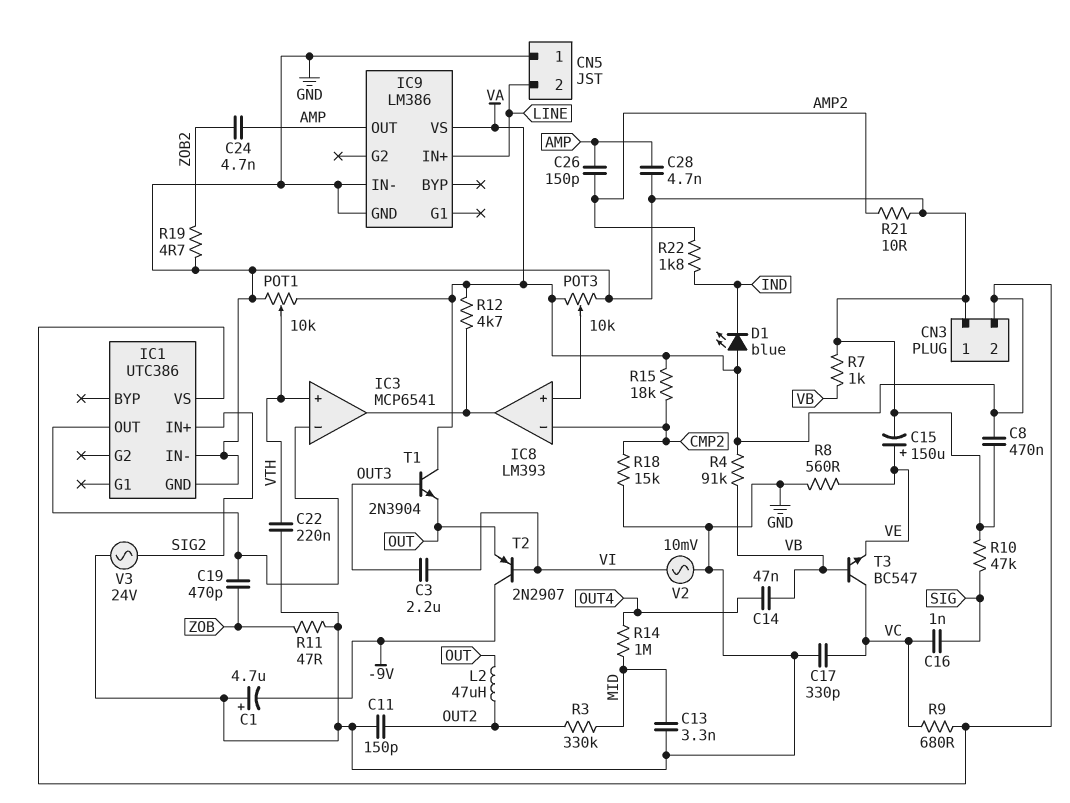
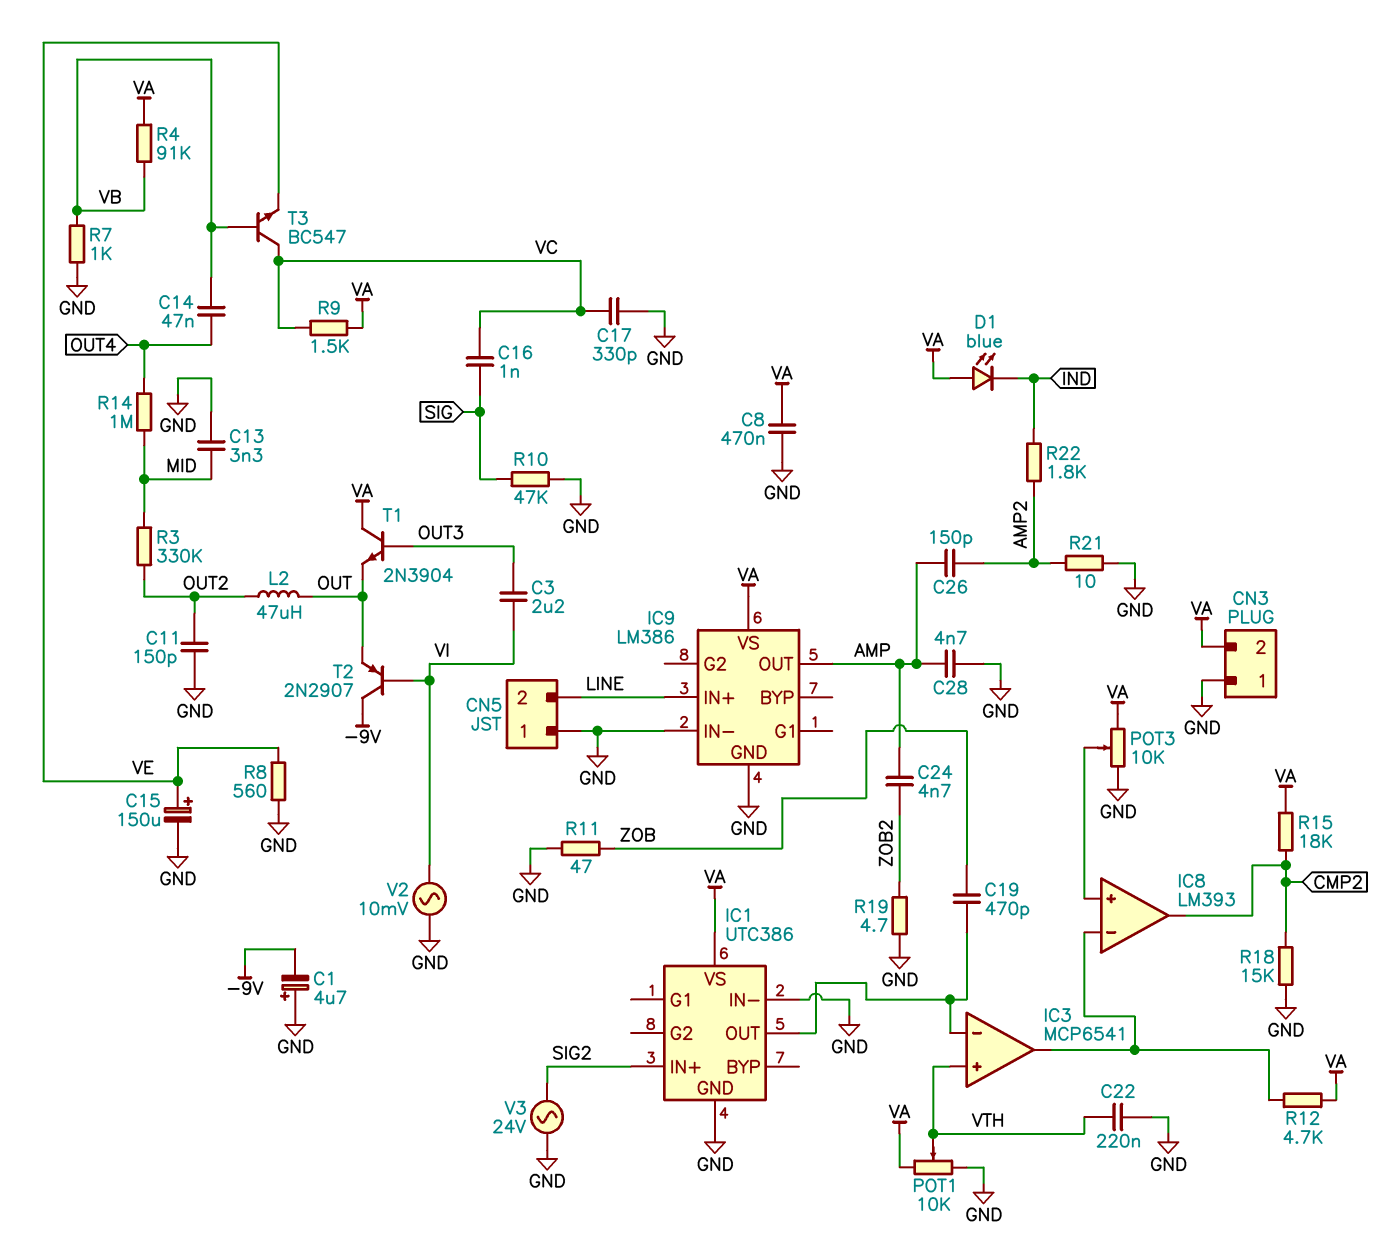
IC8 pin in-: CMP2 -> IC3/out
IC8 pin out: IC3/out -> CMP2
R9: 680 (VA, VC) -> 1.5k (VA, VC)

